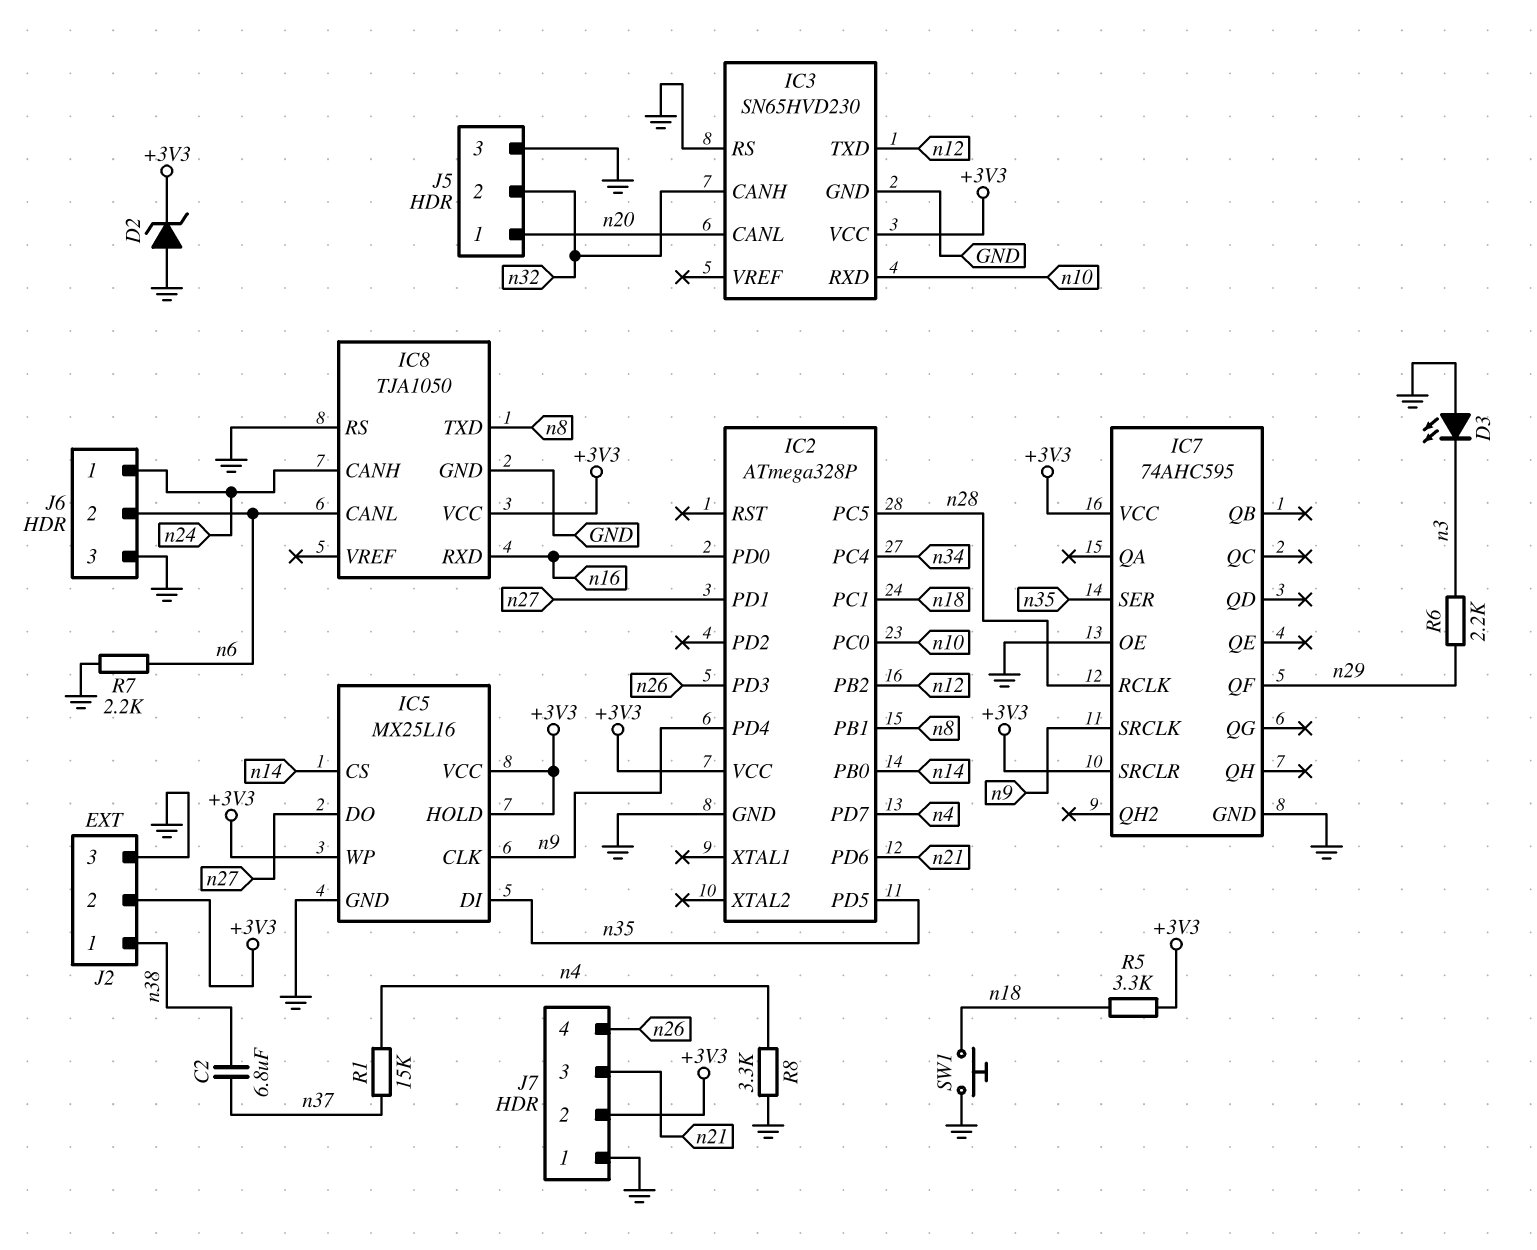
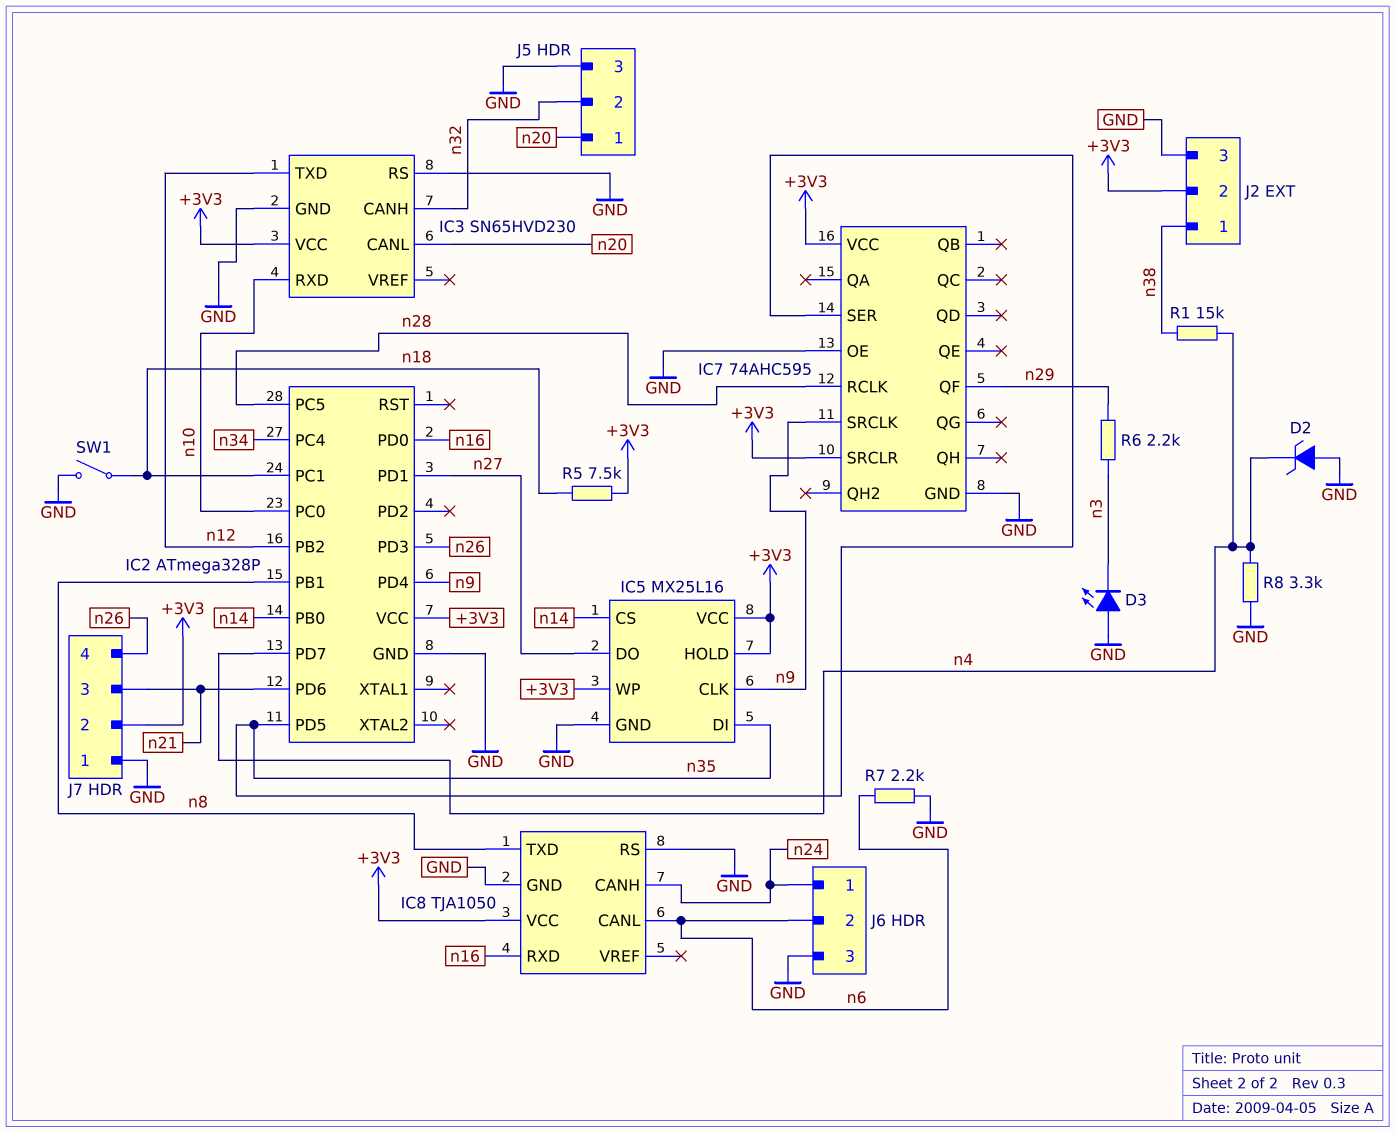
C2: 6.8uF (n37, n38) -> none
D2: zener (A GND, K +3V3) -> zener (A GND, K n4)
R1: 15k (n4, n37) -> 15k (n4, n38)
R5: 3.3k (+3V3, n18) -> 7.5k (+3V3, n18)
SW1: button (GND, n18) -> switch (GND, n18)

